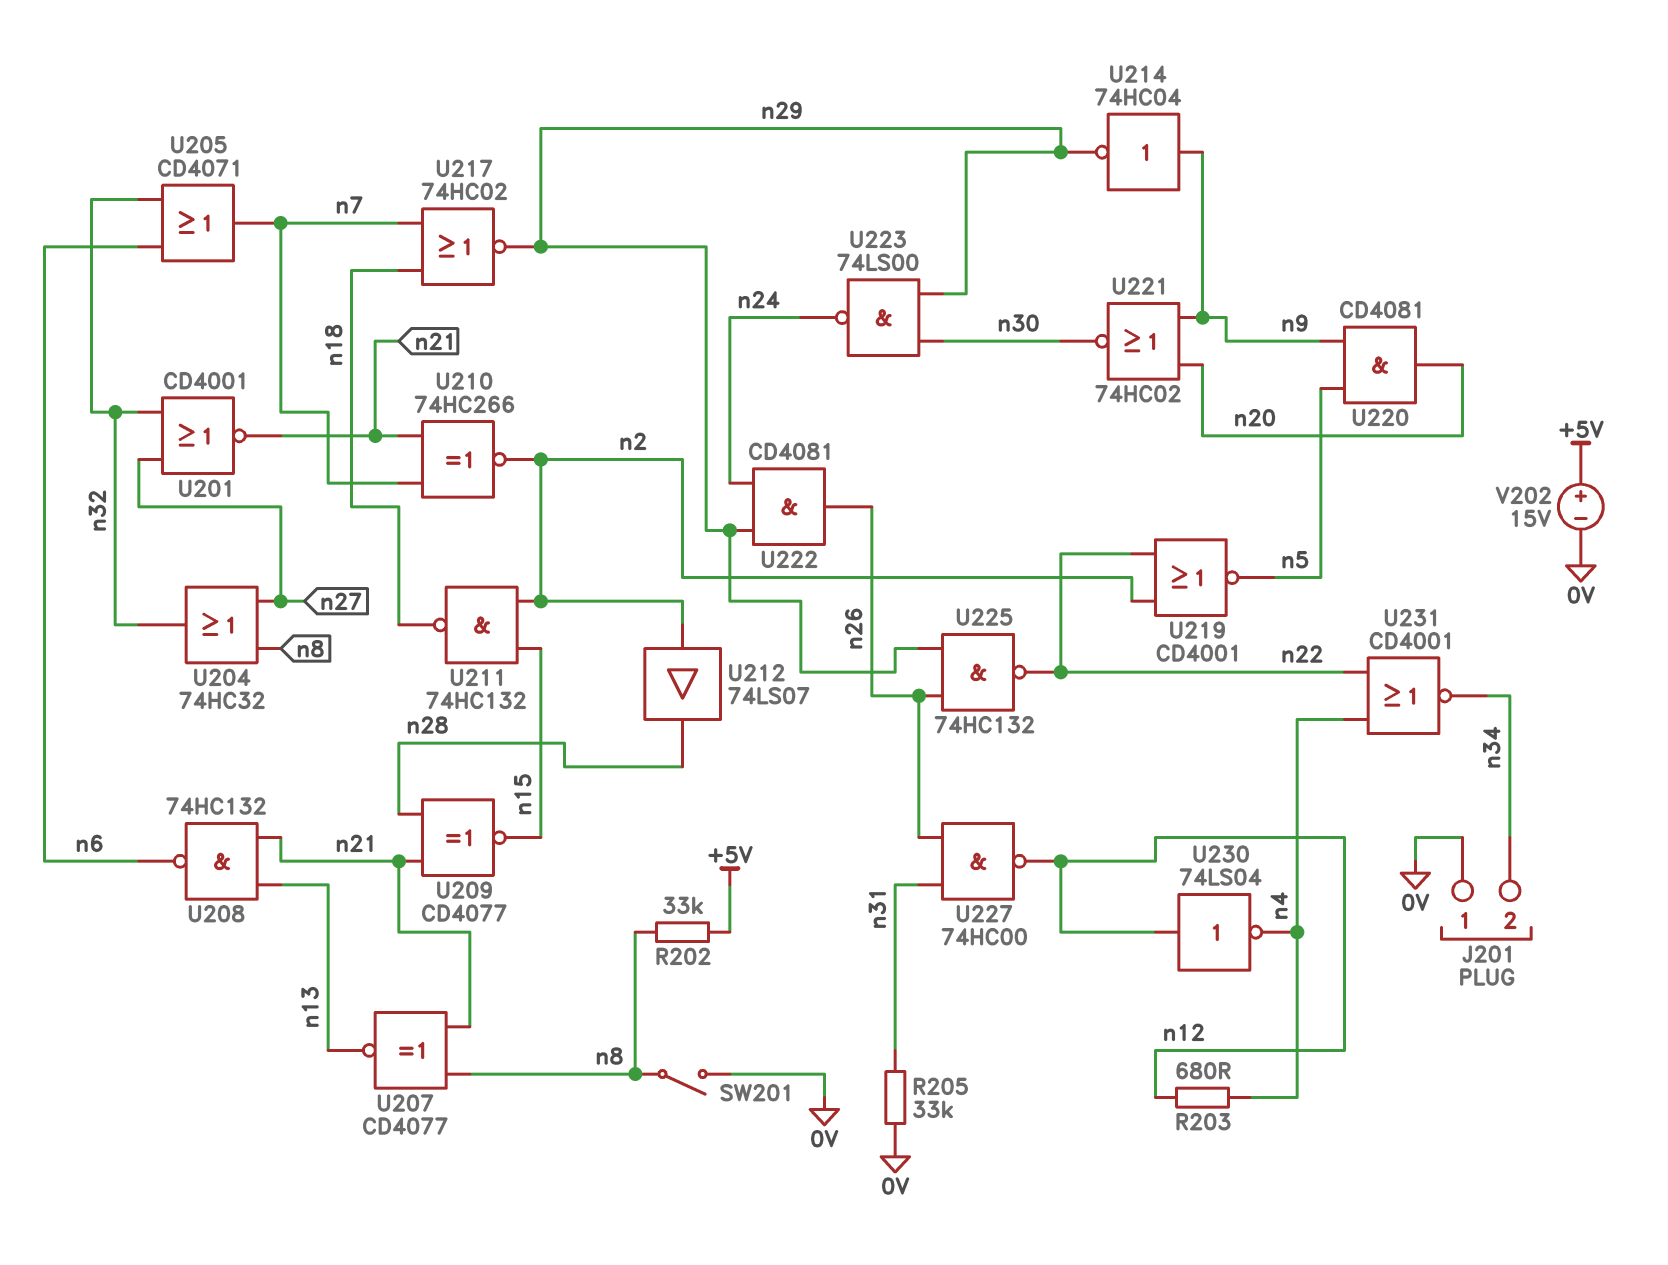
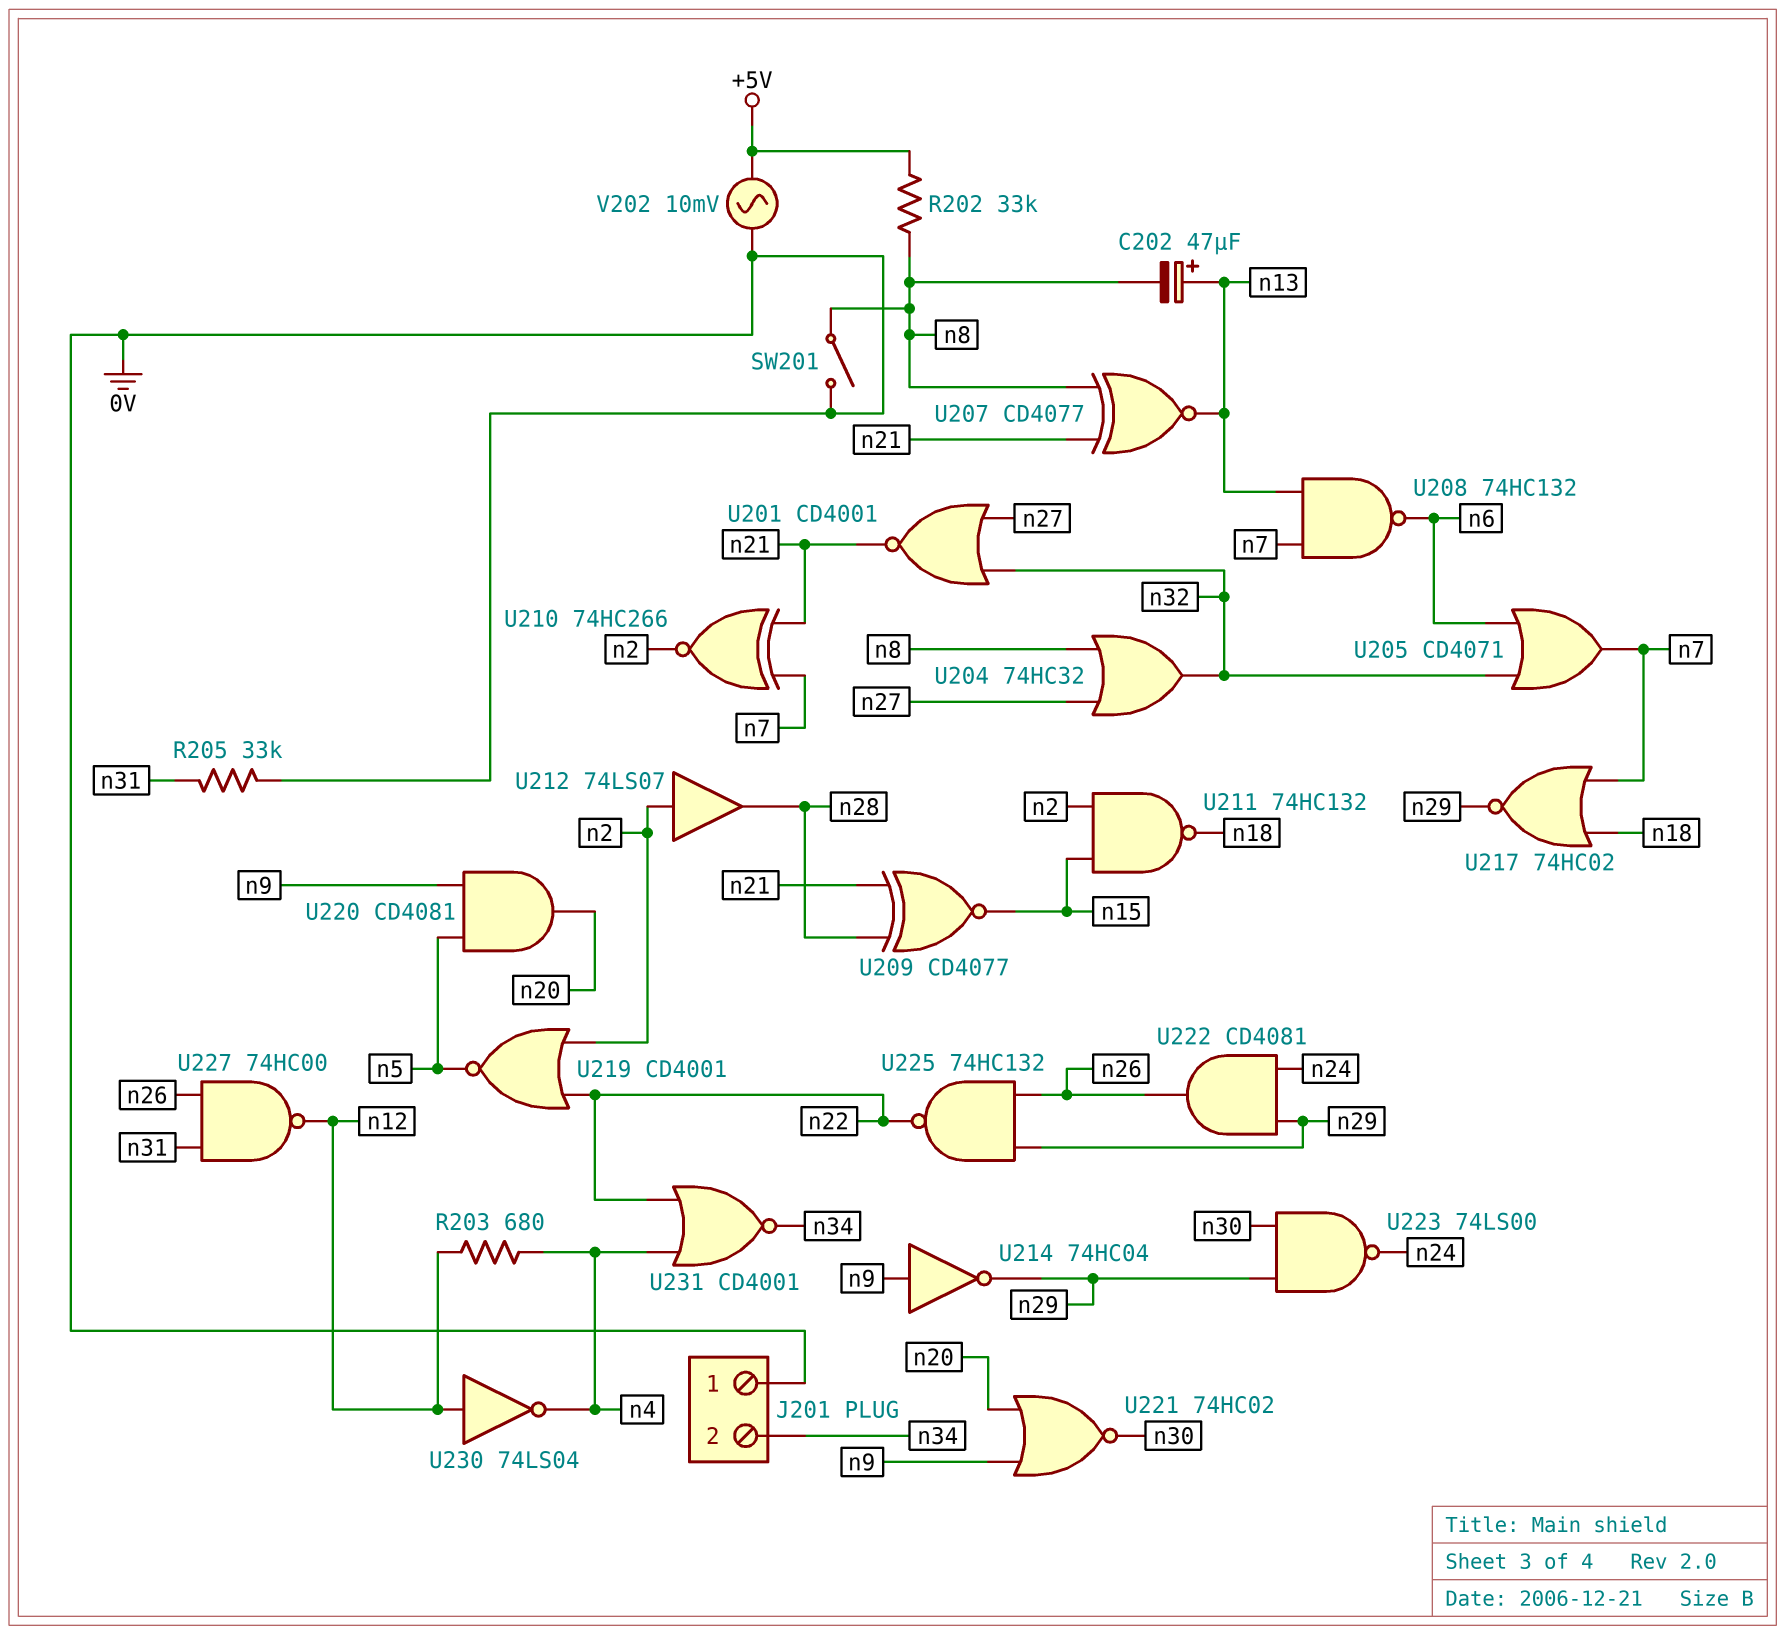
C202: none -> 47uF (plus n13, minus n8)
U208: NAND 74HC132 (in n13, in n21, out n6) -> NAND 74HC132 (in n7, in n13, out n6)
V202: 15V (plus +5V, minus 0V) -> AC 10mV (+5V, 0V)

